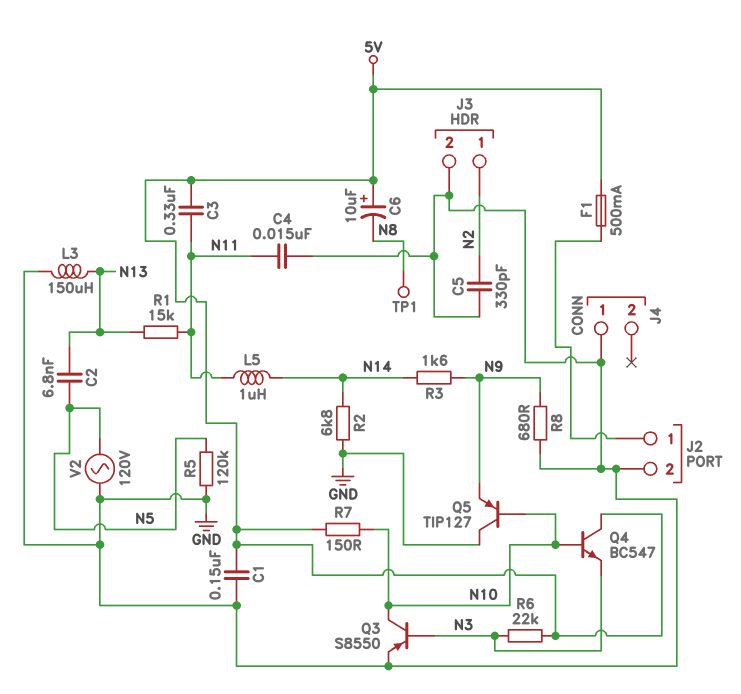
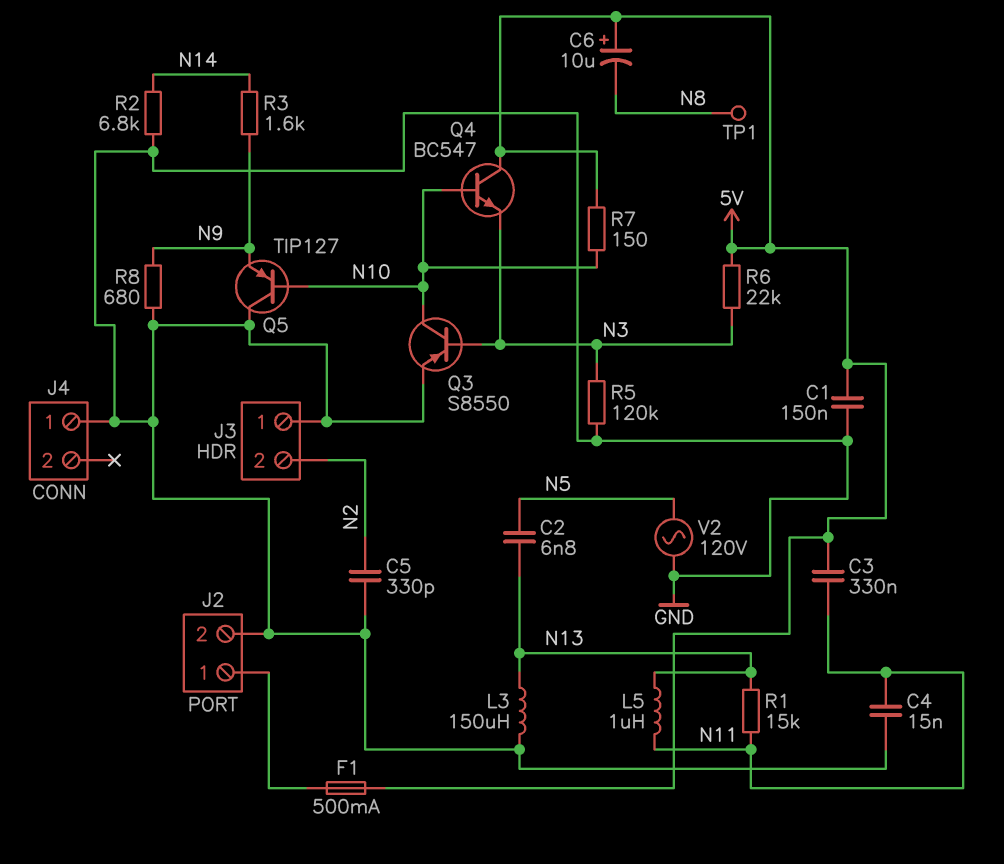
J3 pin 1: N2 -> GND
J3 pin 2: GND -> N2
L5: 1uH (N11, N14) -> 1uH (N11, N13)
R5: 120k (GND, N5) -> 120k (GND, N3)

